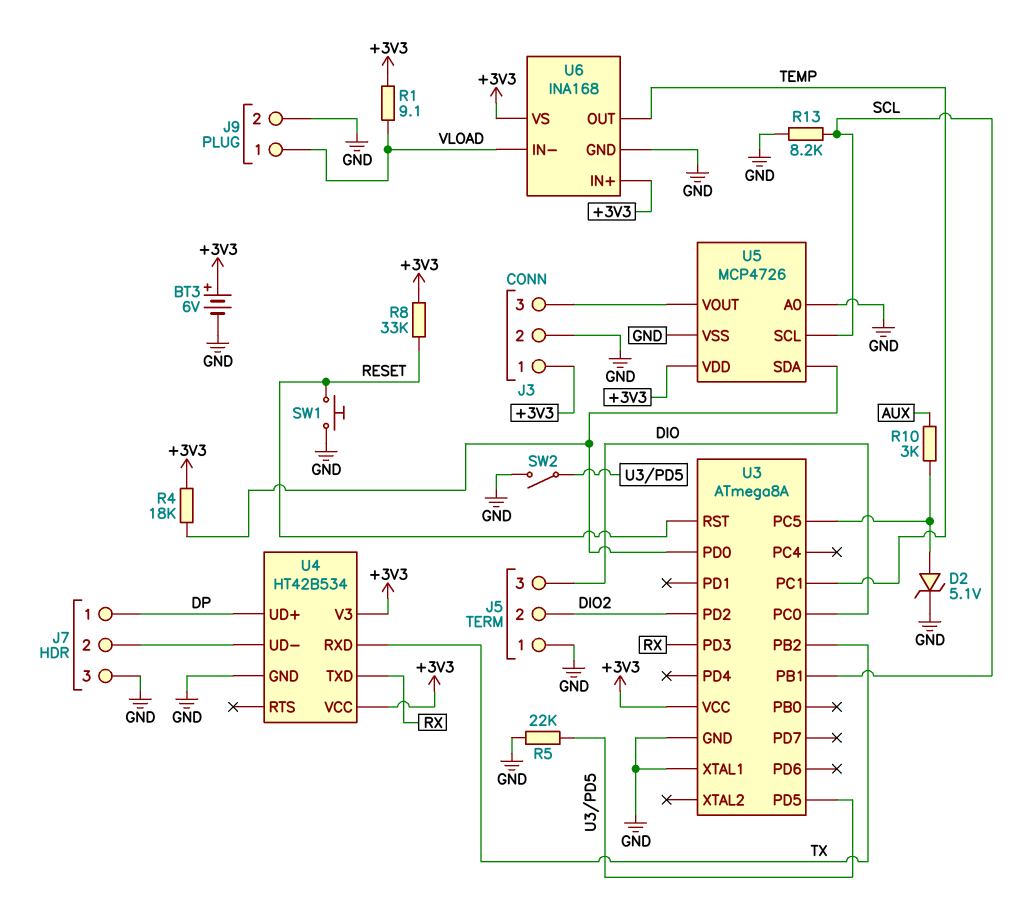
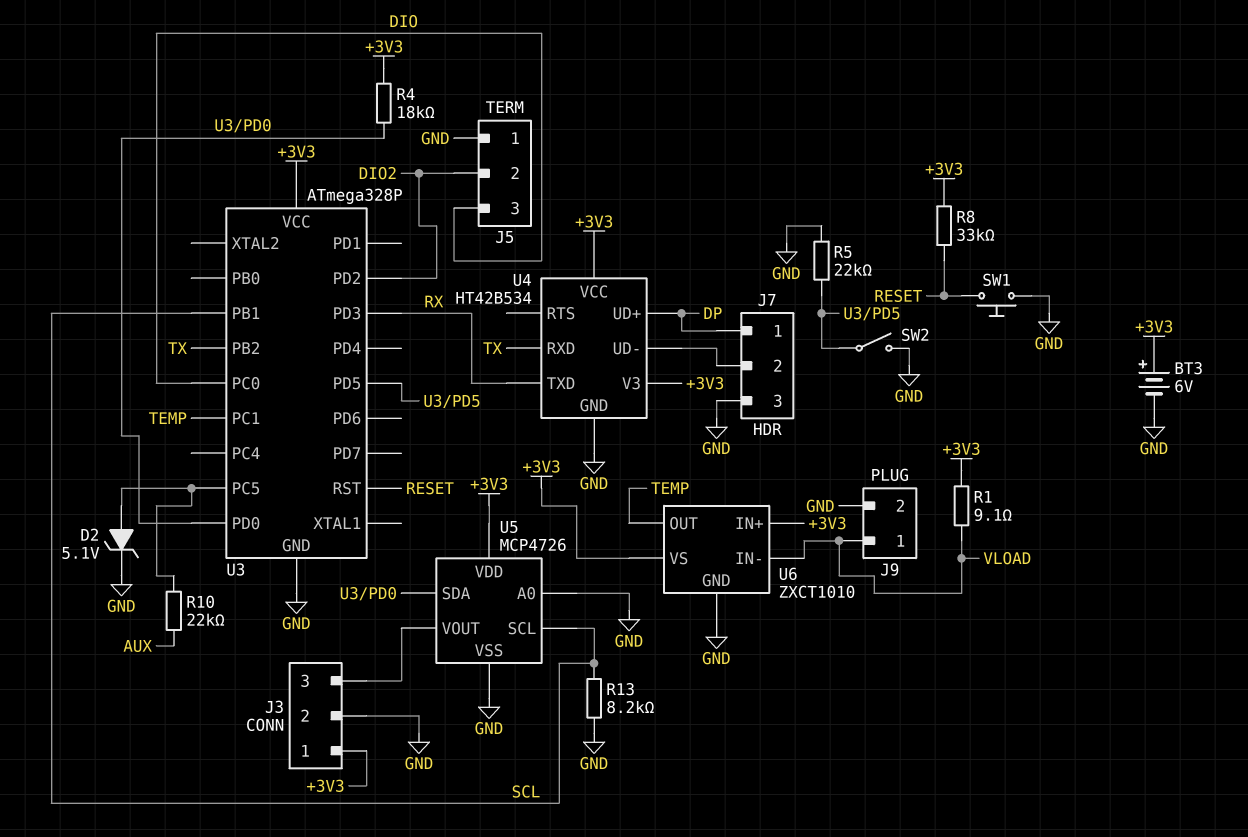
R10: 3k (AUX, U3/PC5) -> 22k (AUX, U3/PC5)
U3: ATmega8A -> ATmega328P
U3 pin XTAL1: GND -> none
U6: INA168 -> ZXCT1010

